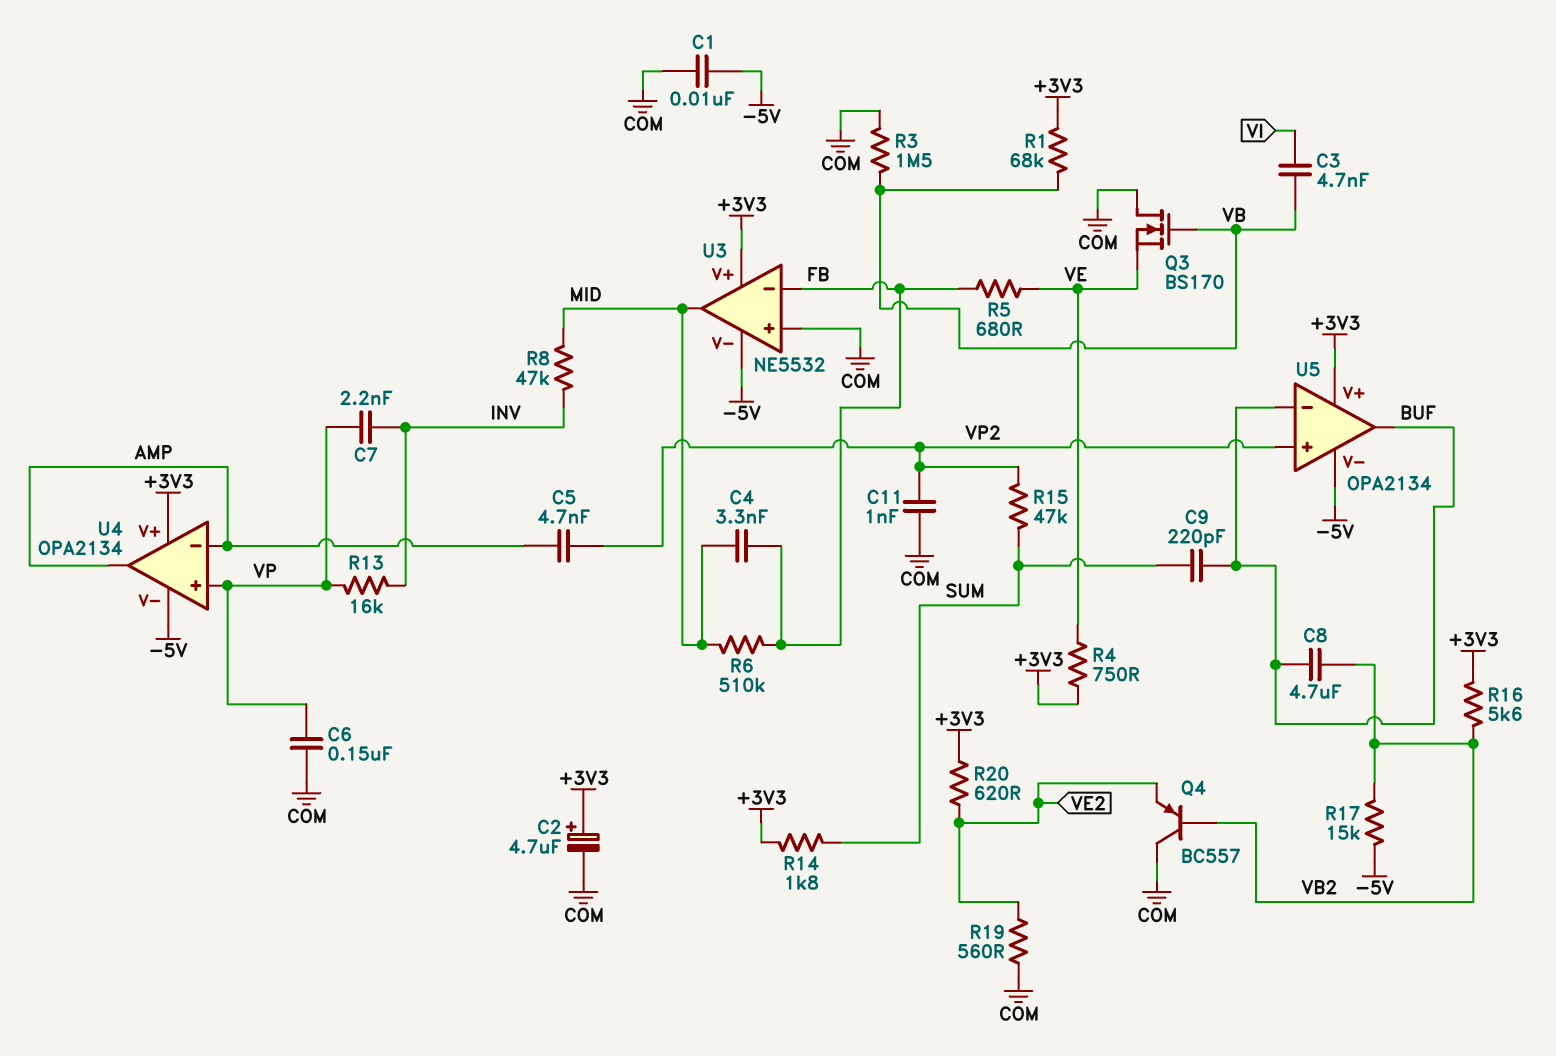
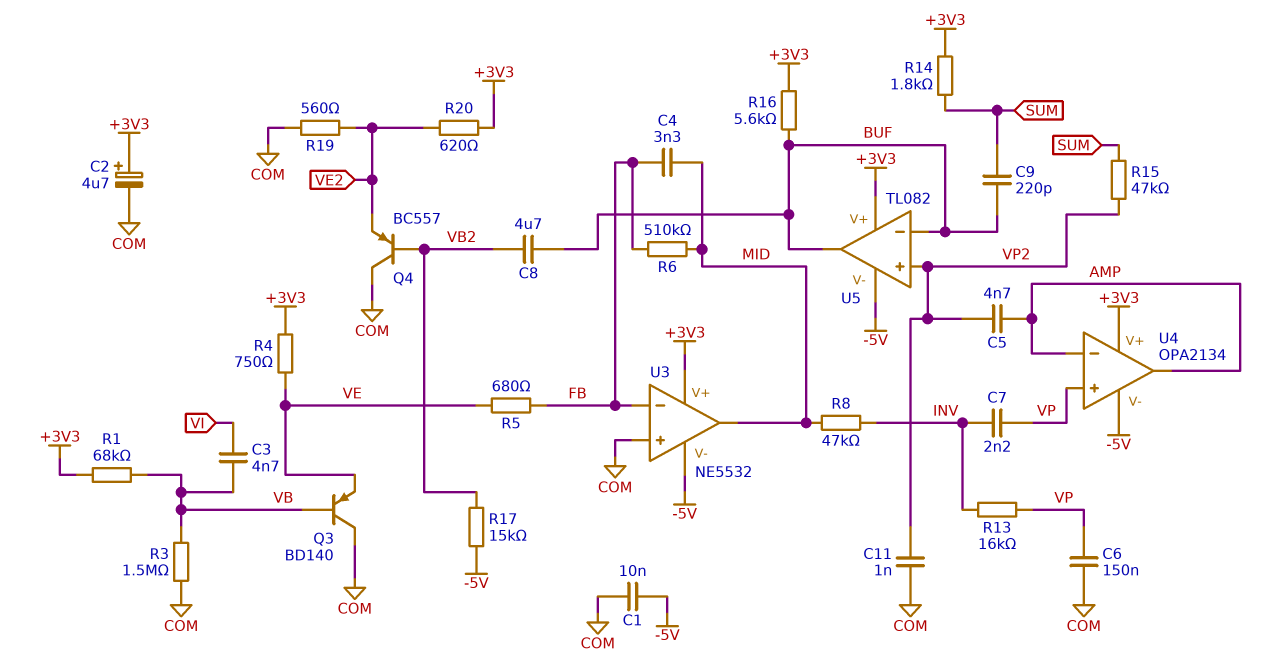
Q3: NMOS BS170 (G VB, D COM, S VE) -> PNP BD140 (B VB, C COM, E VE)
R16: 5.6k (+3V3, VB2) -> 5.6k (+3V3, BUF)
U5: OPA2134 -> TL082

